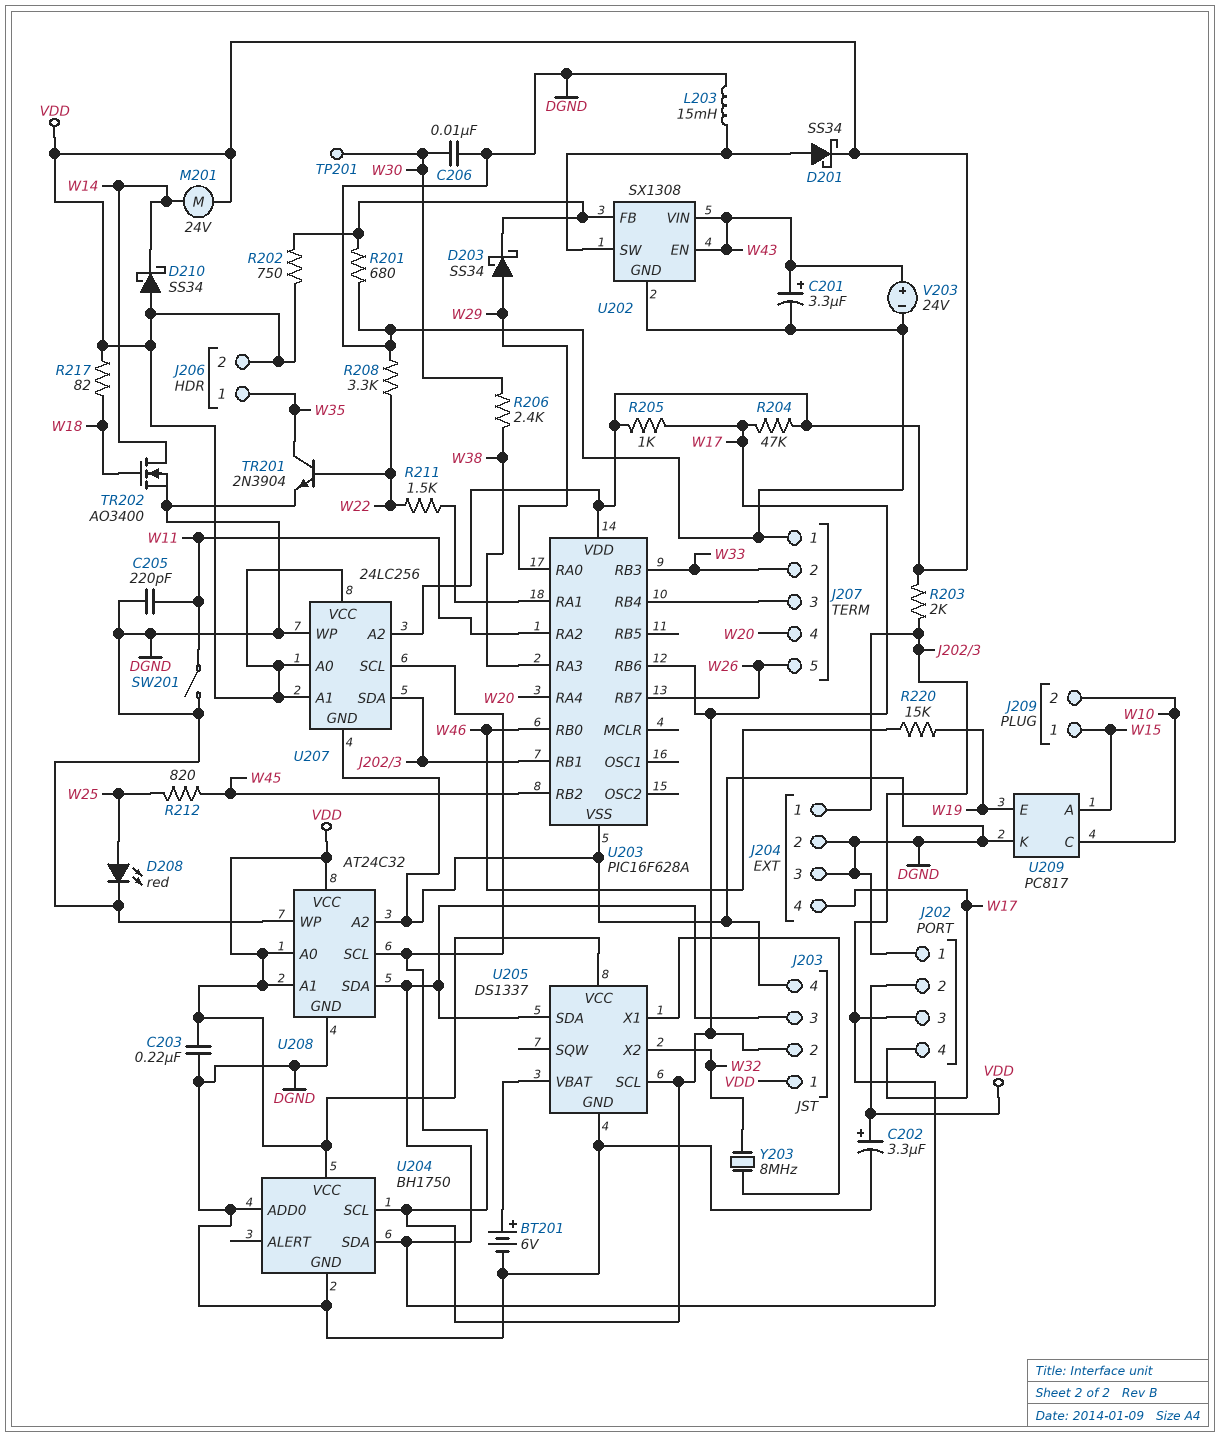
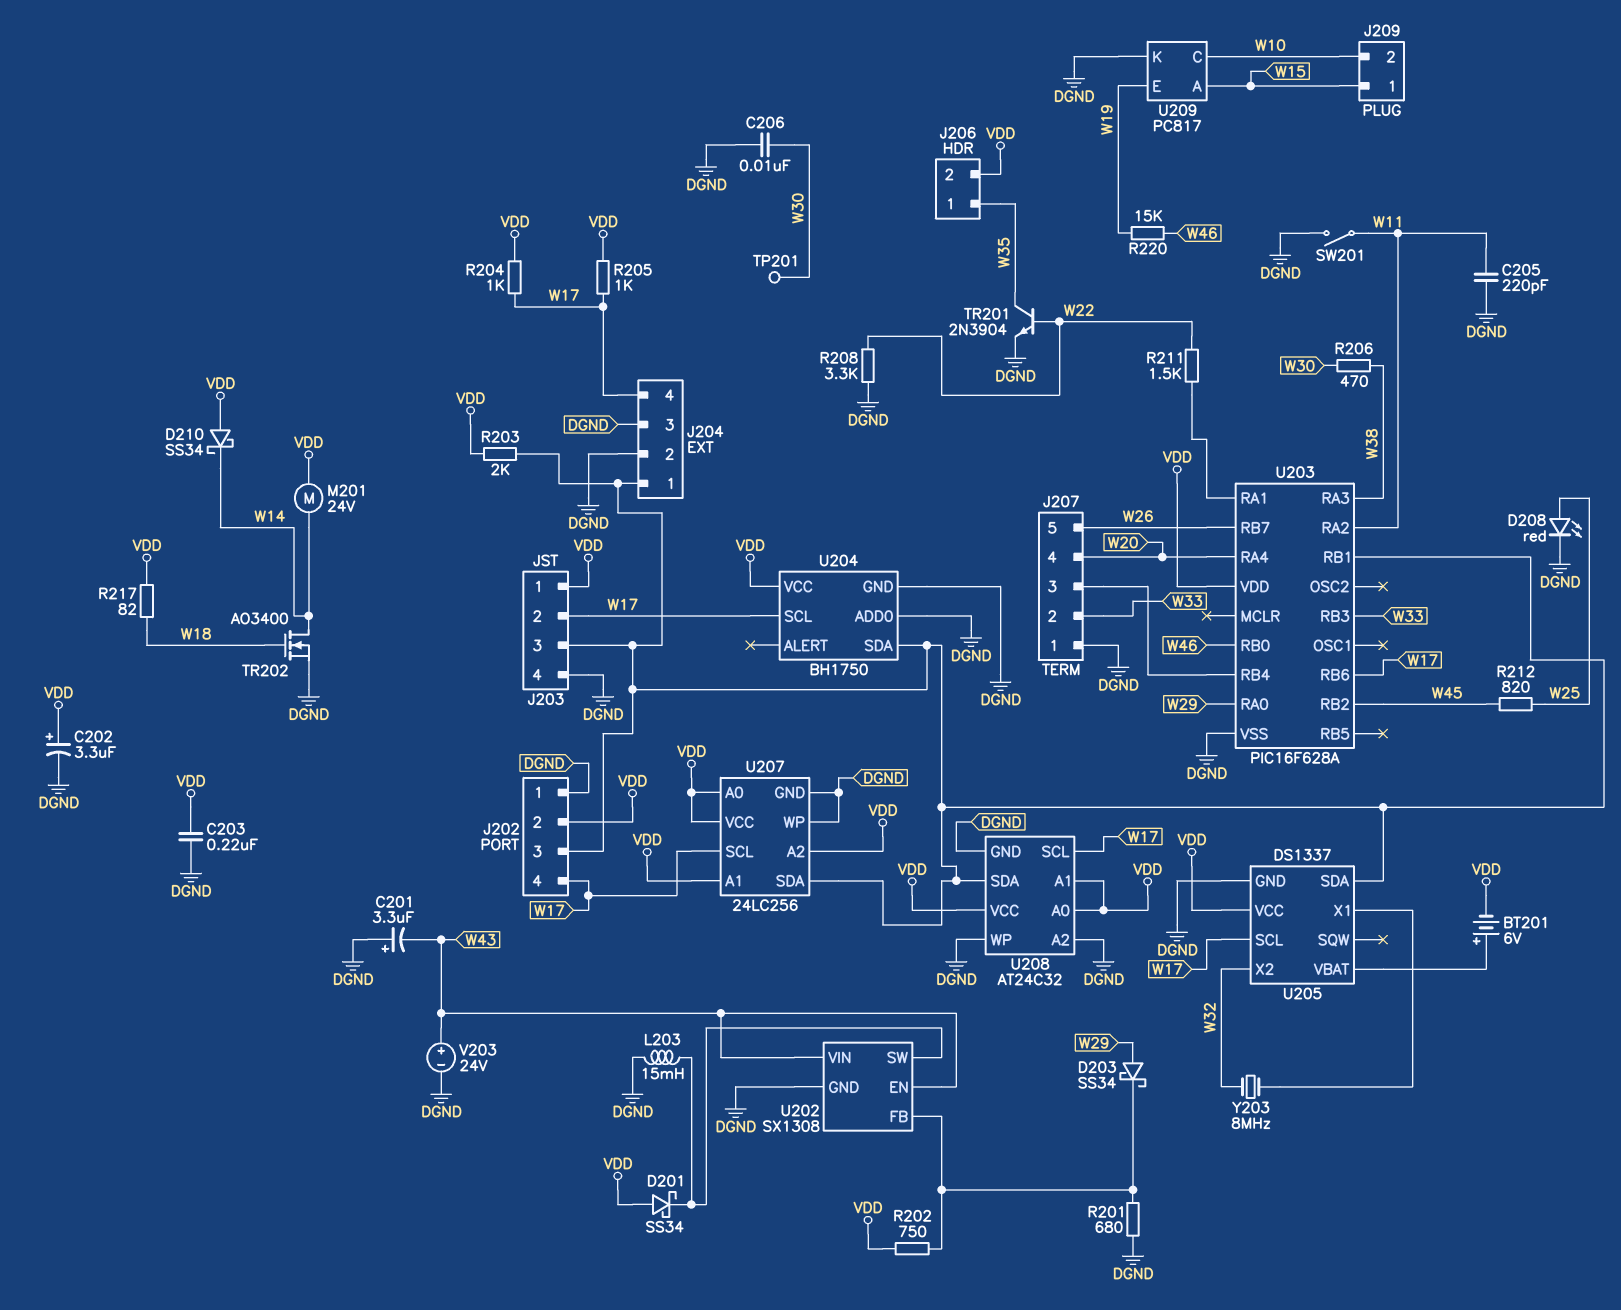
BT201: 6V (plus U205/VBAT, minus DGND) -> 6V (plus U205/VBAT, minus VDD)
C201: 3.3uF (plus W43, minus DGND) -> 3.3uF (plus DGND, minus W43)
D201: schottky SS34 (A U202/SW, K VDD) -> schottky SS34 (A VDD, K U202/SW)
R204: 47k (VDD, W17) -> 1k (VDD, W17)
R206: 2.4k (W30, W38) -> 470 (W30, W38)

